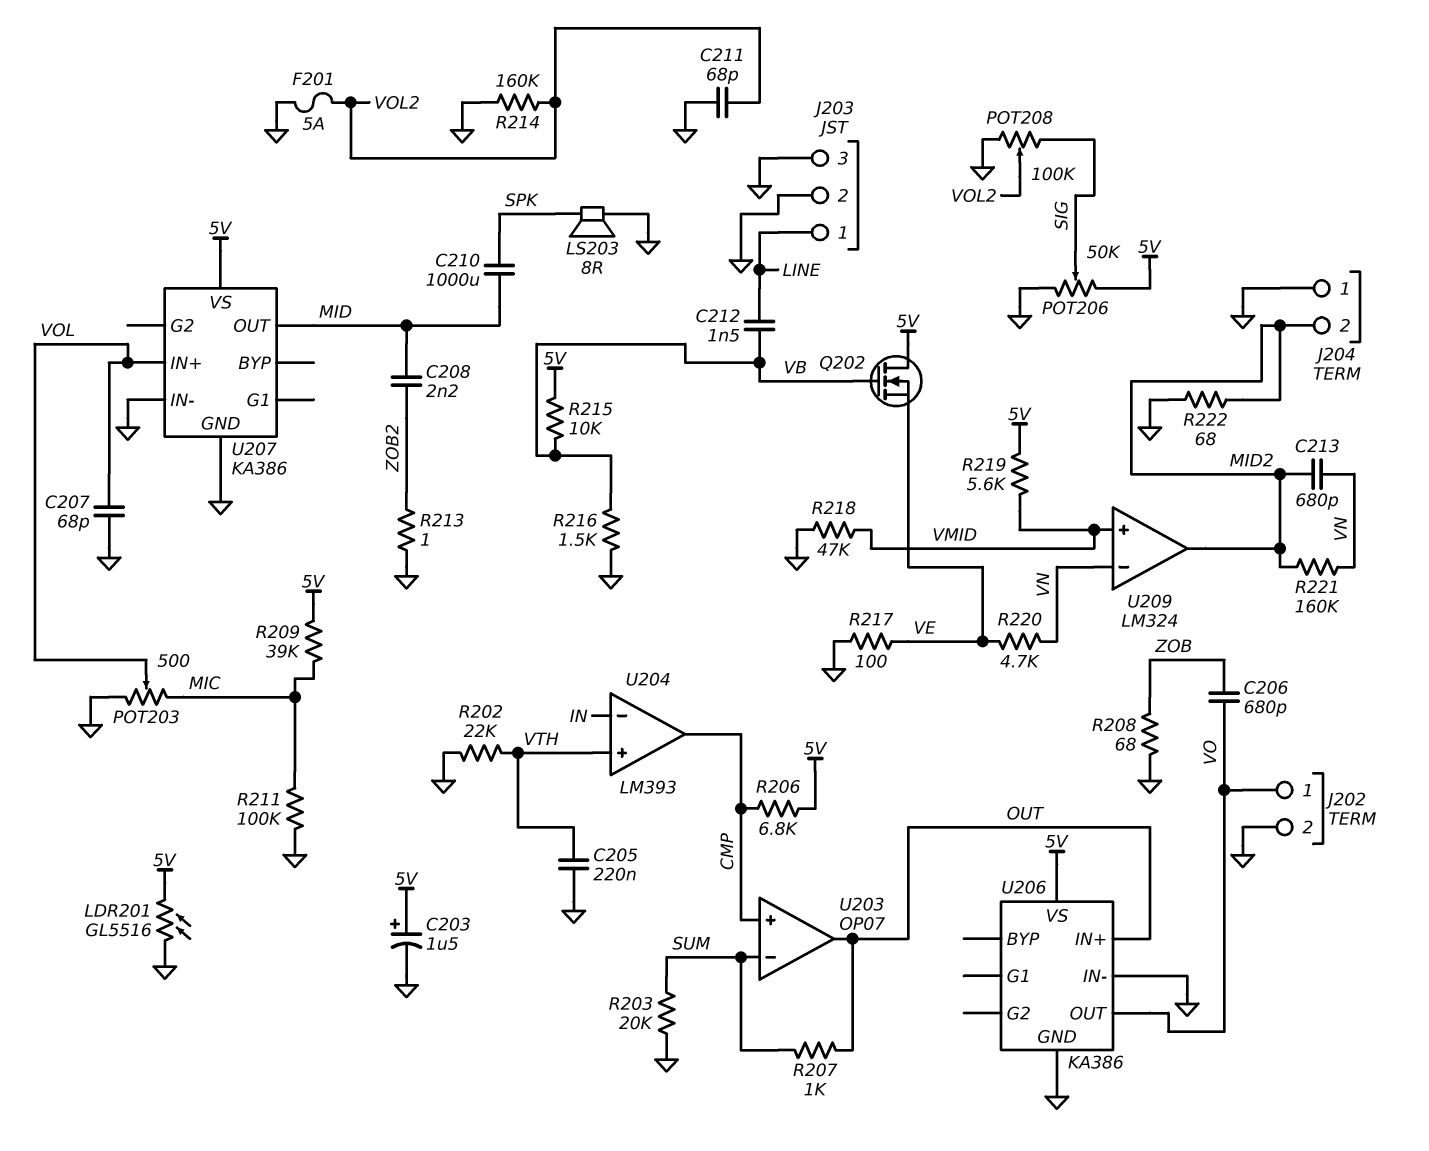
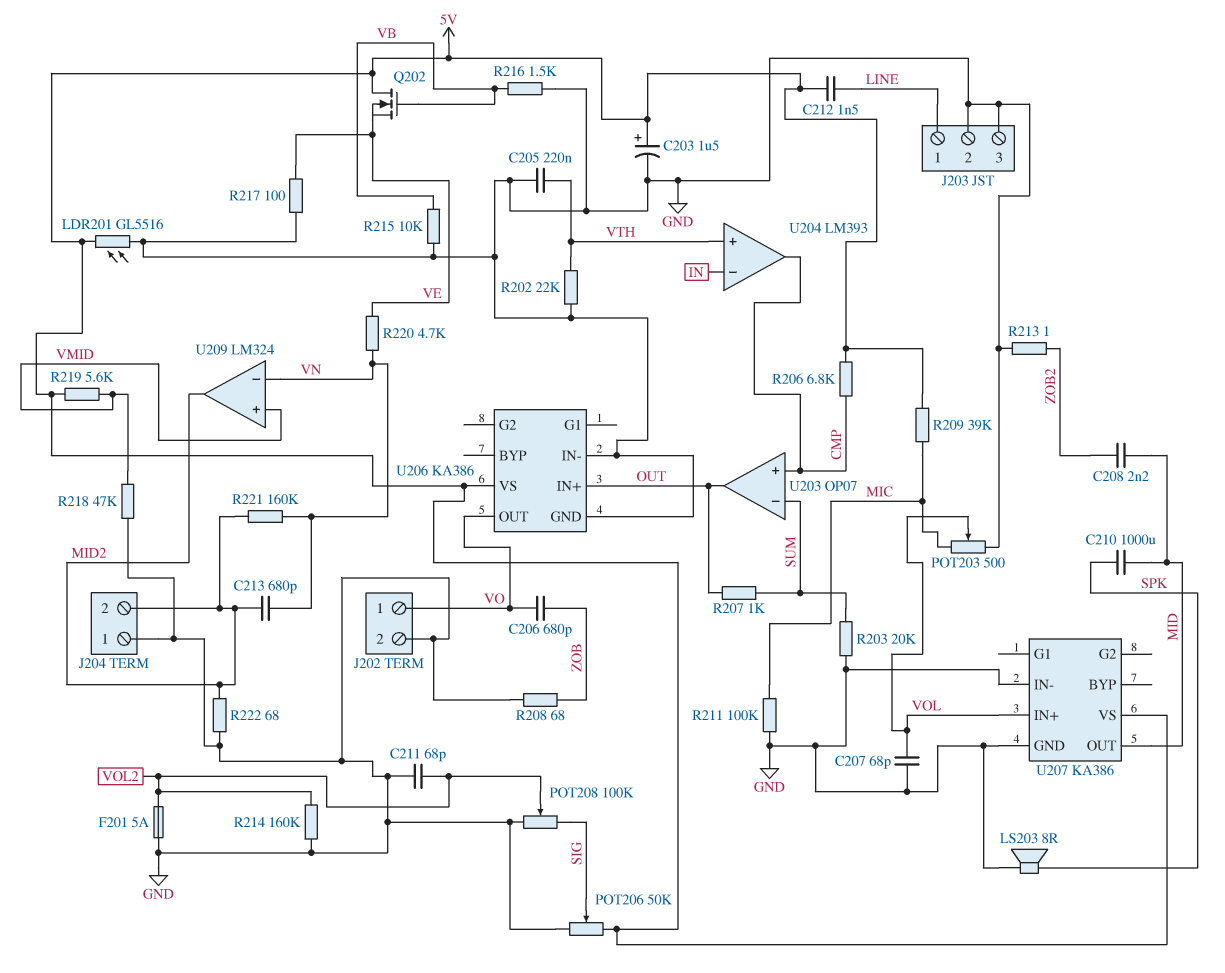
C212: 1.5nF (LINE, VB) -> 1.5nF (5V, LINE)
R215: 10k (5V, VB) -> 10k (GND, VB)

